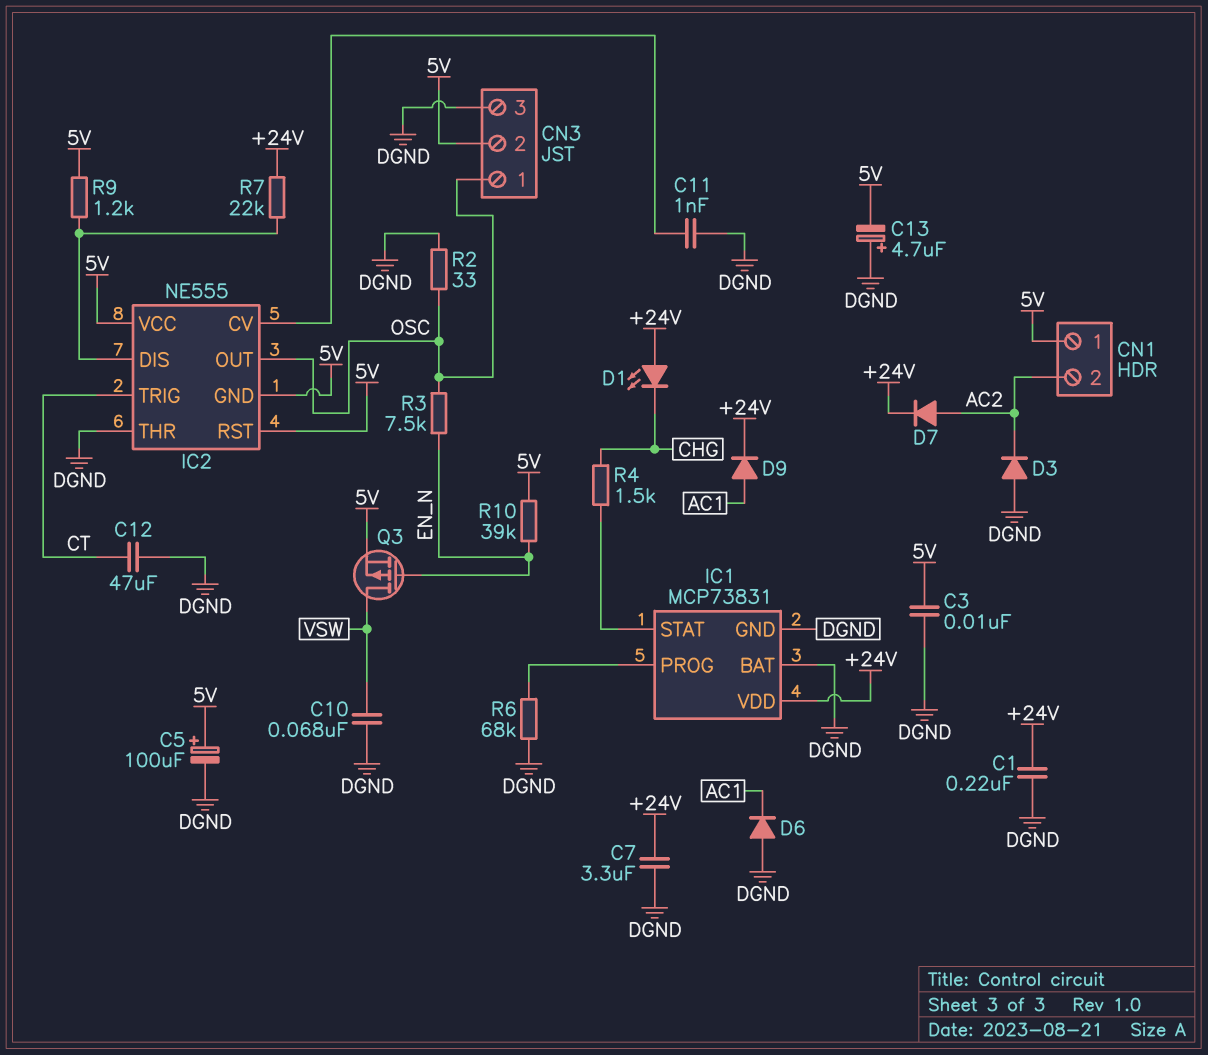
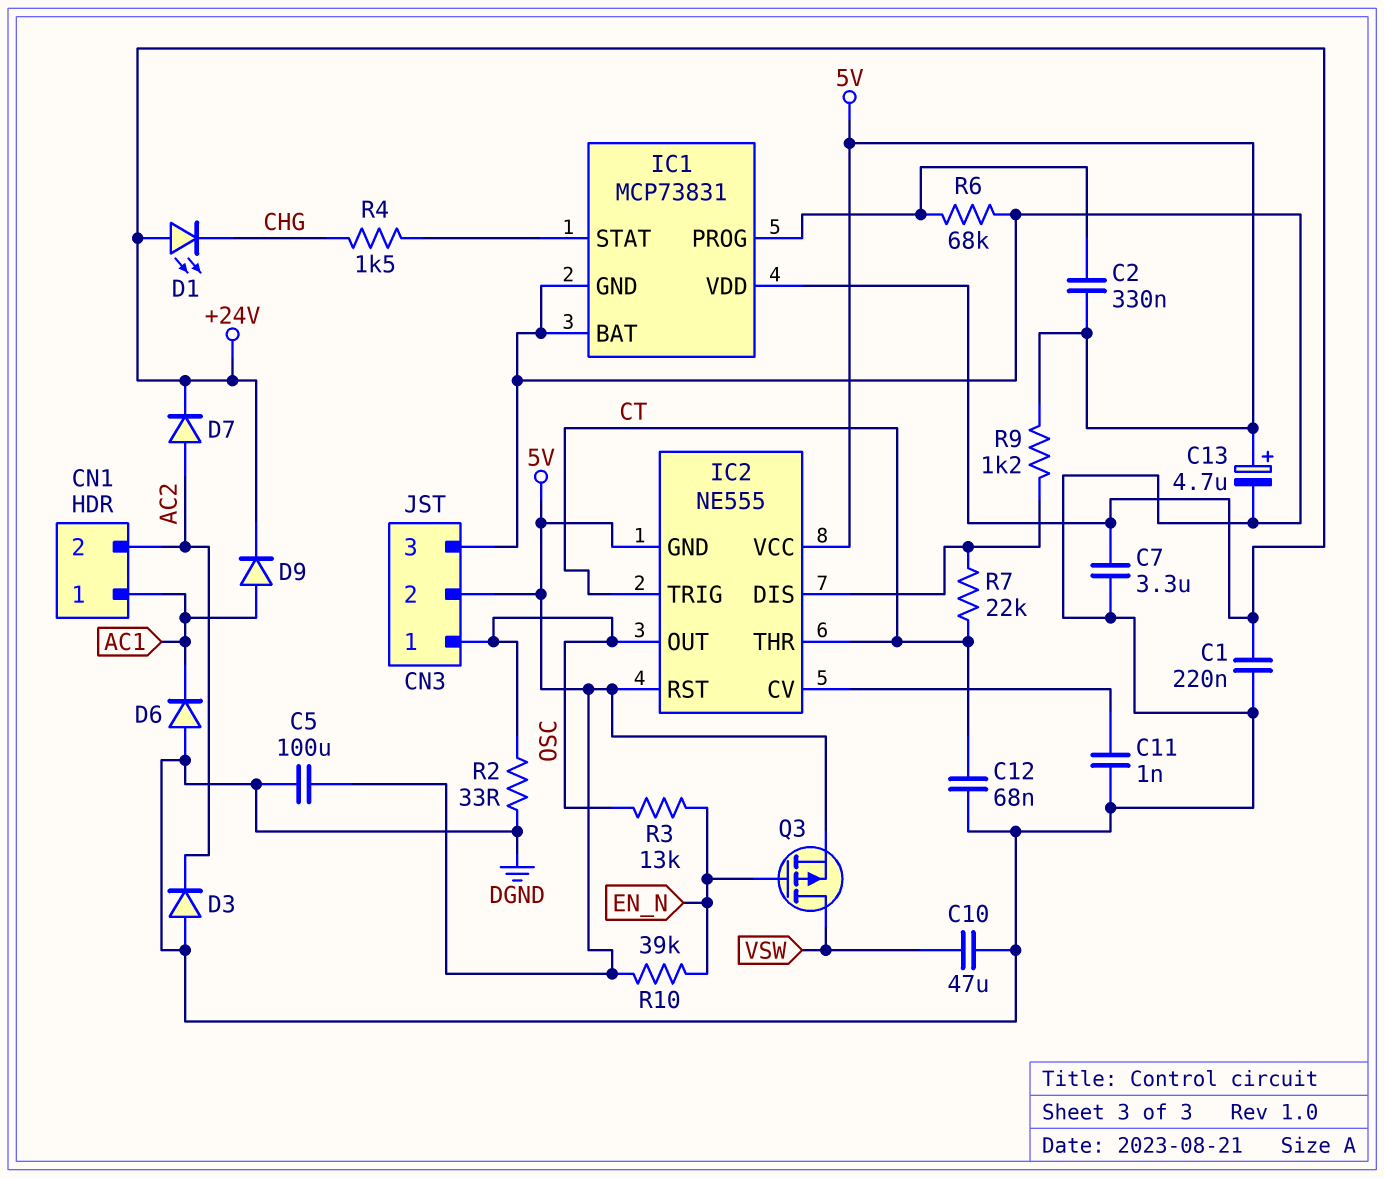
C2: none -> 330nF (5V, IC1/PROG)
C3: 10nF (5V, DGND) -> none
C5: 100uF (plus 5V, minus DGND) -> 100uF (5V, DGND)
C10: 68nF (DGND, VSW) -> 47uF (DGND, VSW)
C12: 47uF (CT, DGND) -> 68nF (CT, DGND)
C13: 4.7uF (plus DGND, minus 5V) -> 4.7uF (plus 5V, minus DGND)
CN1 pin 1: 5V -> AC1
IC2 pin THR: DGND -> CT
R3: 7.5k (EN_N, OSC) -> 13k (EN_N, OSC)
R7: 22k (+24V, IC2/DIS) -> 22k (CT, IC2/DIS)

